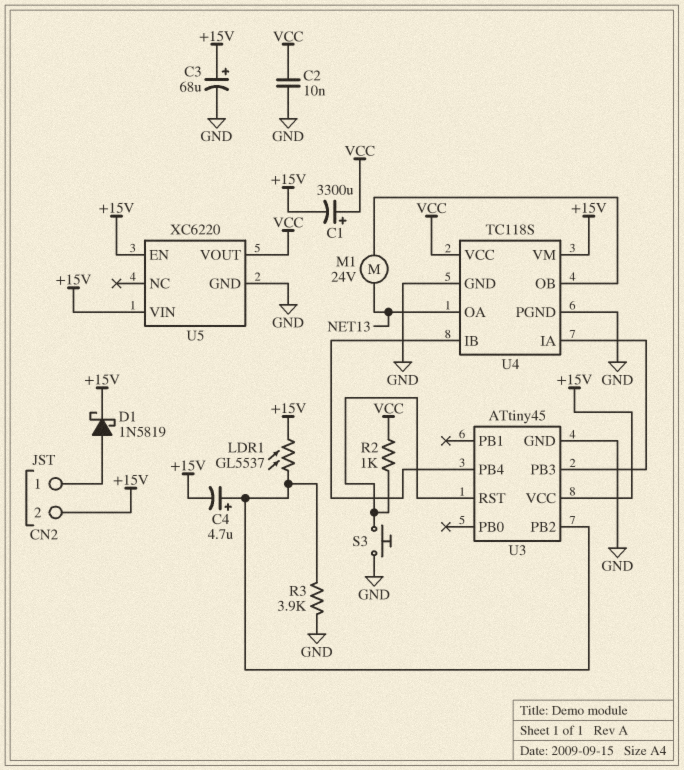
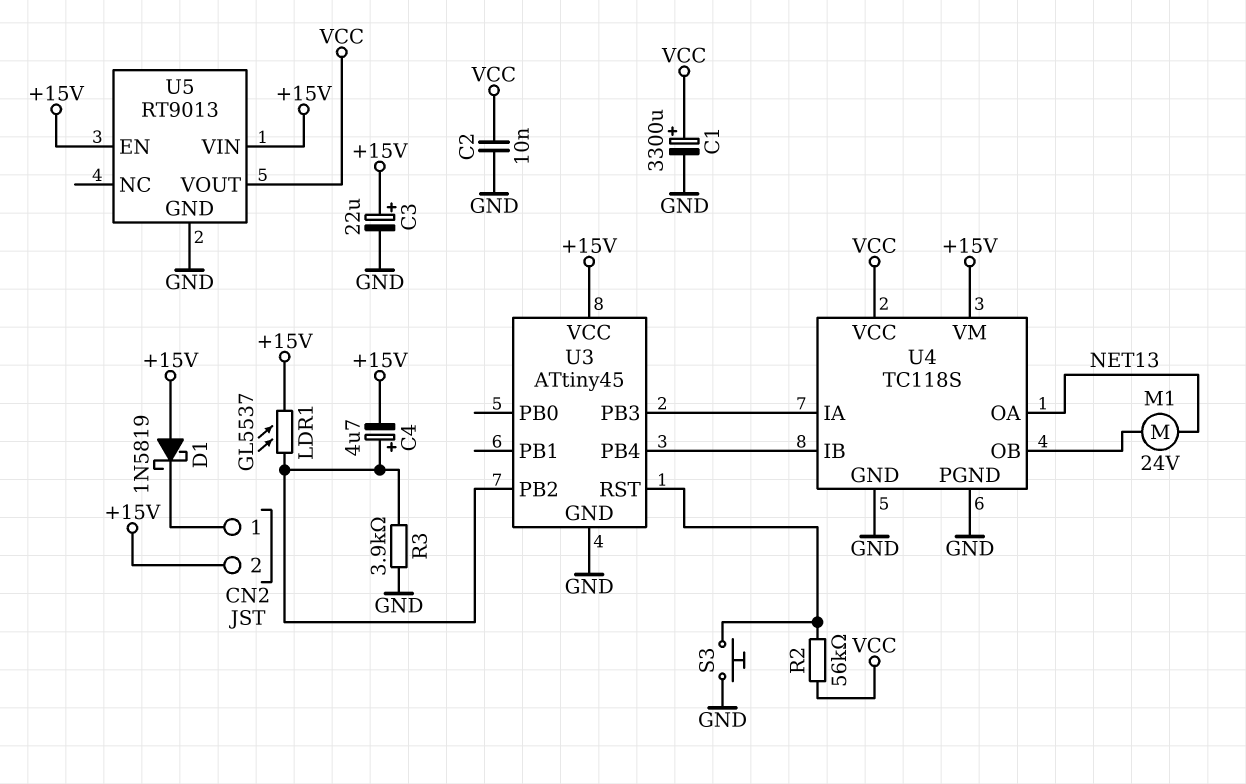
C1: 3300uF (plus VCC, minus +15V) -> 3300uF (plus VCC, minus GND)
C3: 68uF (plus +15V, minus GND) -> 22uF (plus +15V, minus GND)
D1: schottky 1N5819 (A CN2/1, K +15V) -> schottky 1N5819 (A +15V, K CN2/1)
R2: 1k (U3/RST, VCC) -> 56k (U3/RST, VCC)
U5: XC6220 -> RT9013

